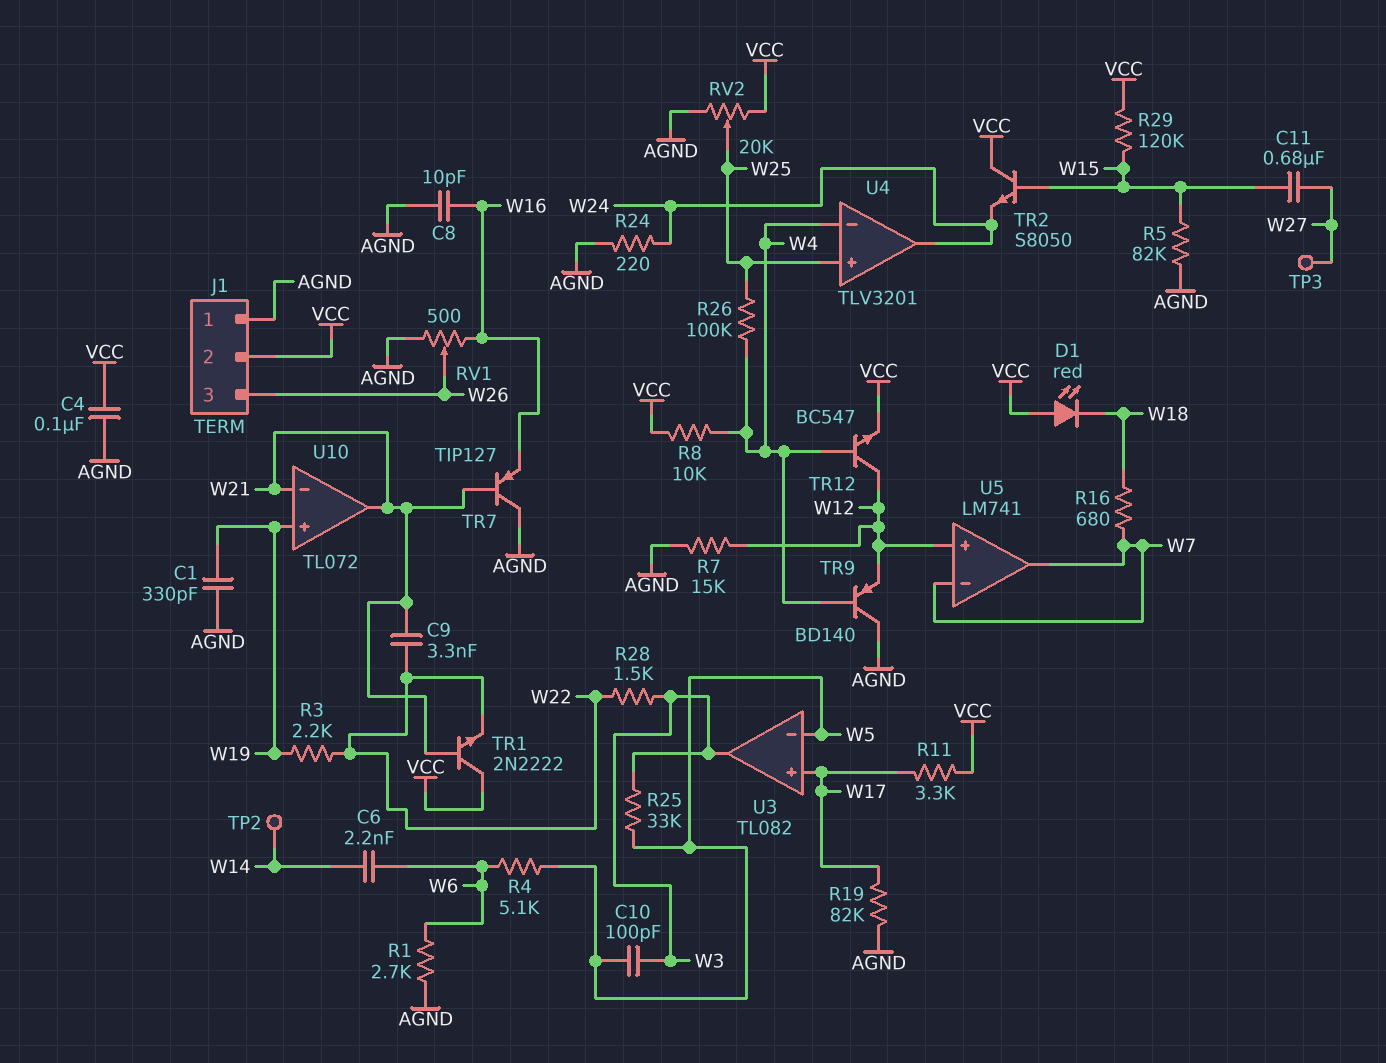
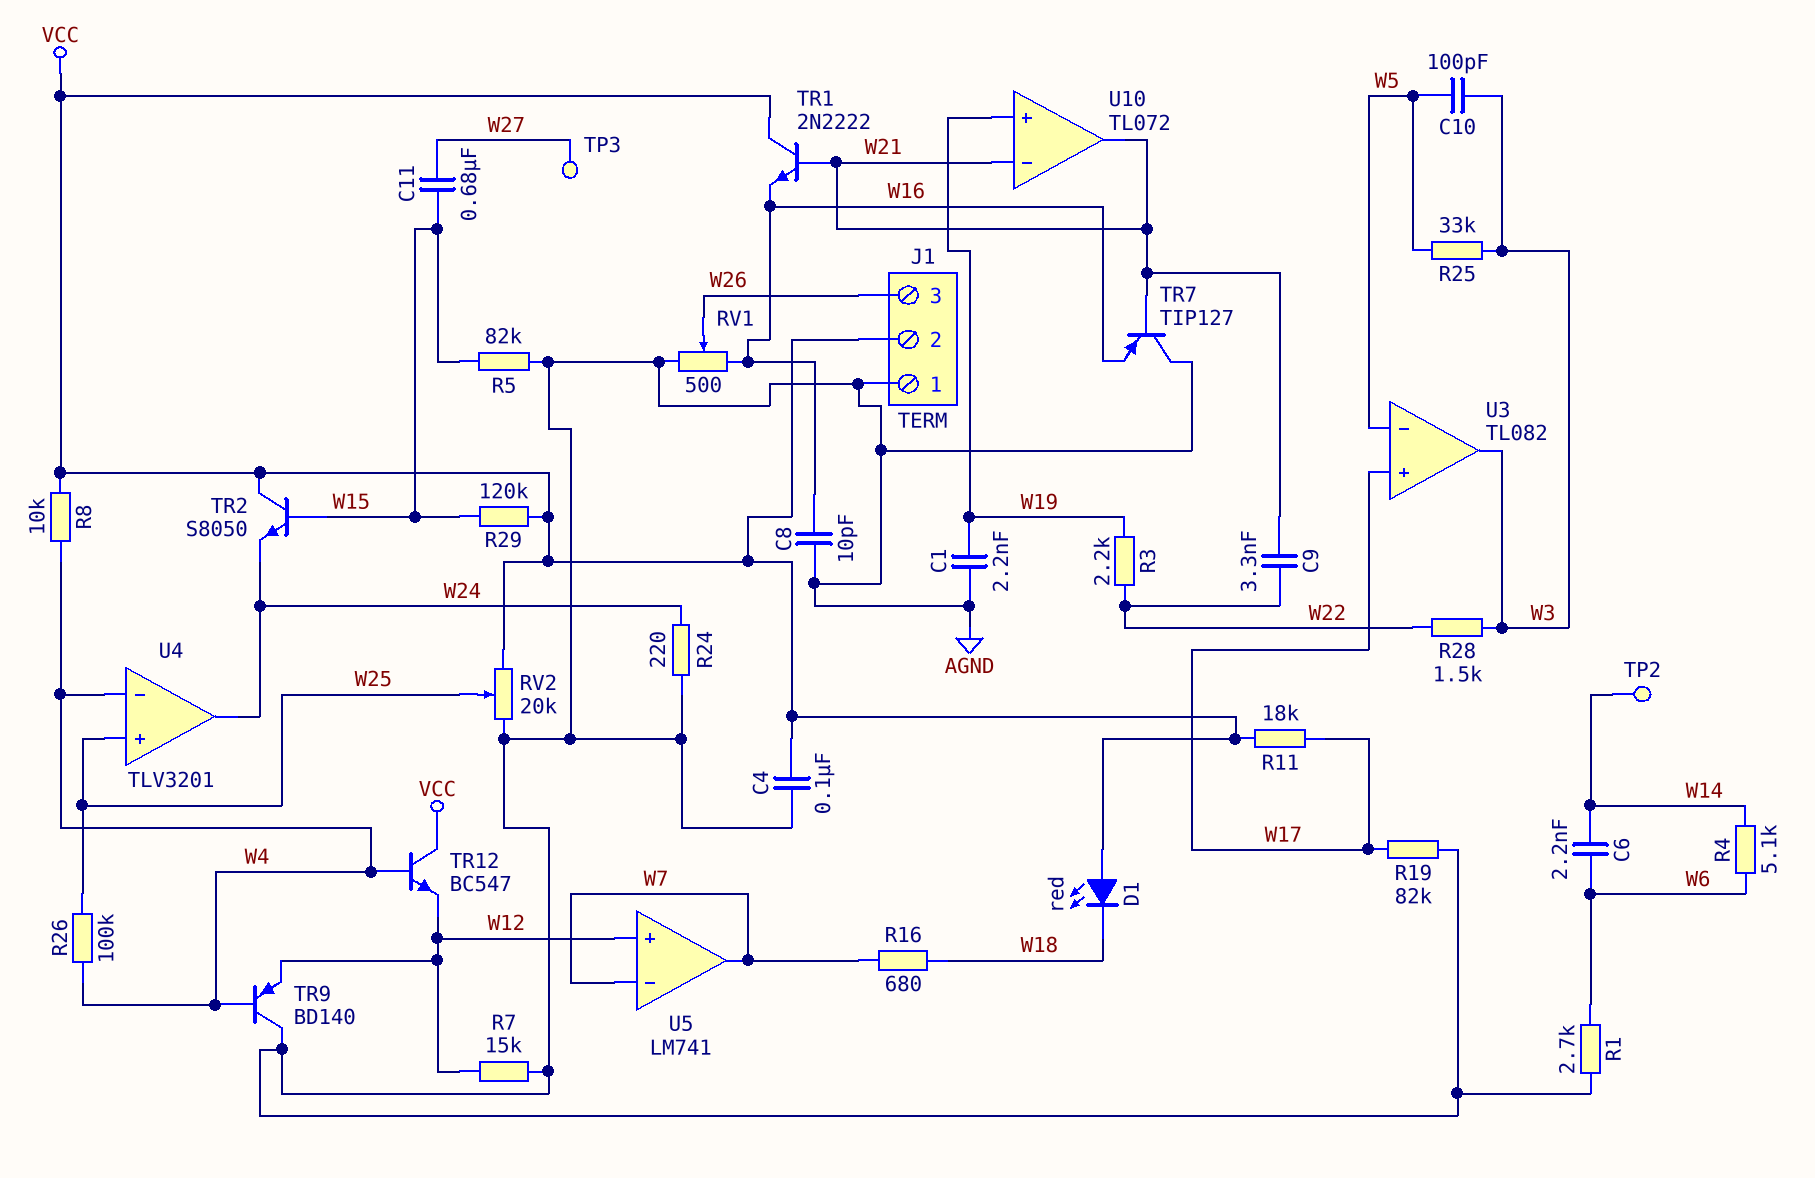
C1: 330pF (AGND, W19) -> 2.2nF (AGND, W19)
R4: 5.1k (W5, W6) -> 5.1k (W6, W14)
R11: 3.3k (VCC, W17) -> 18k (VCC, W17)
TR1: NPN 2N2222 (B W21, C VCC, E W22) -> NPN 2N2222 (B W21, C VCC, E W16)
TR12: NPN BC547 (B W4, C W12, E VCC) -> NPN BC547 (B W4, C VCC, E W12)

